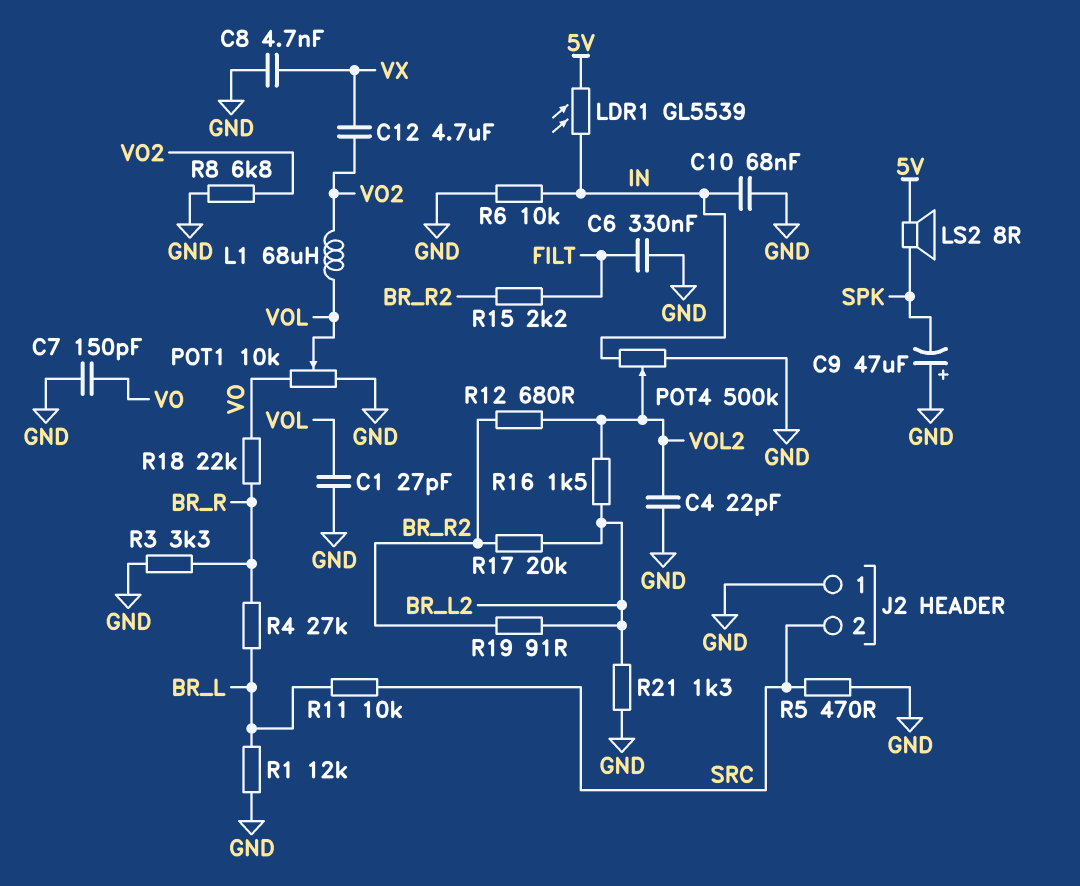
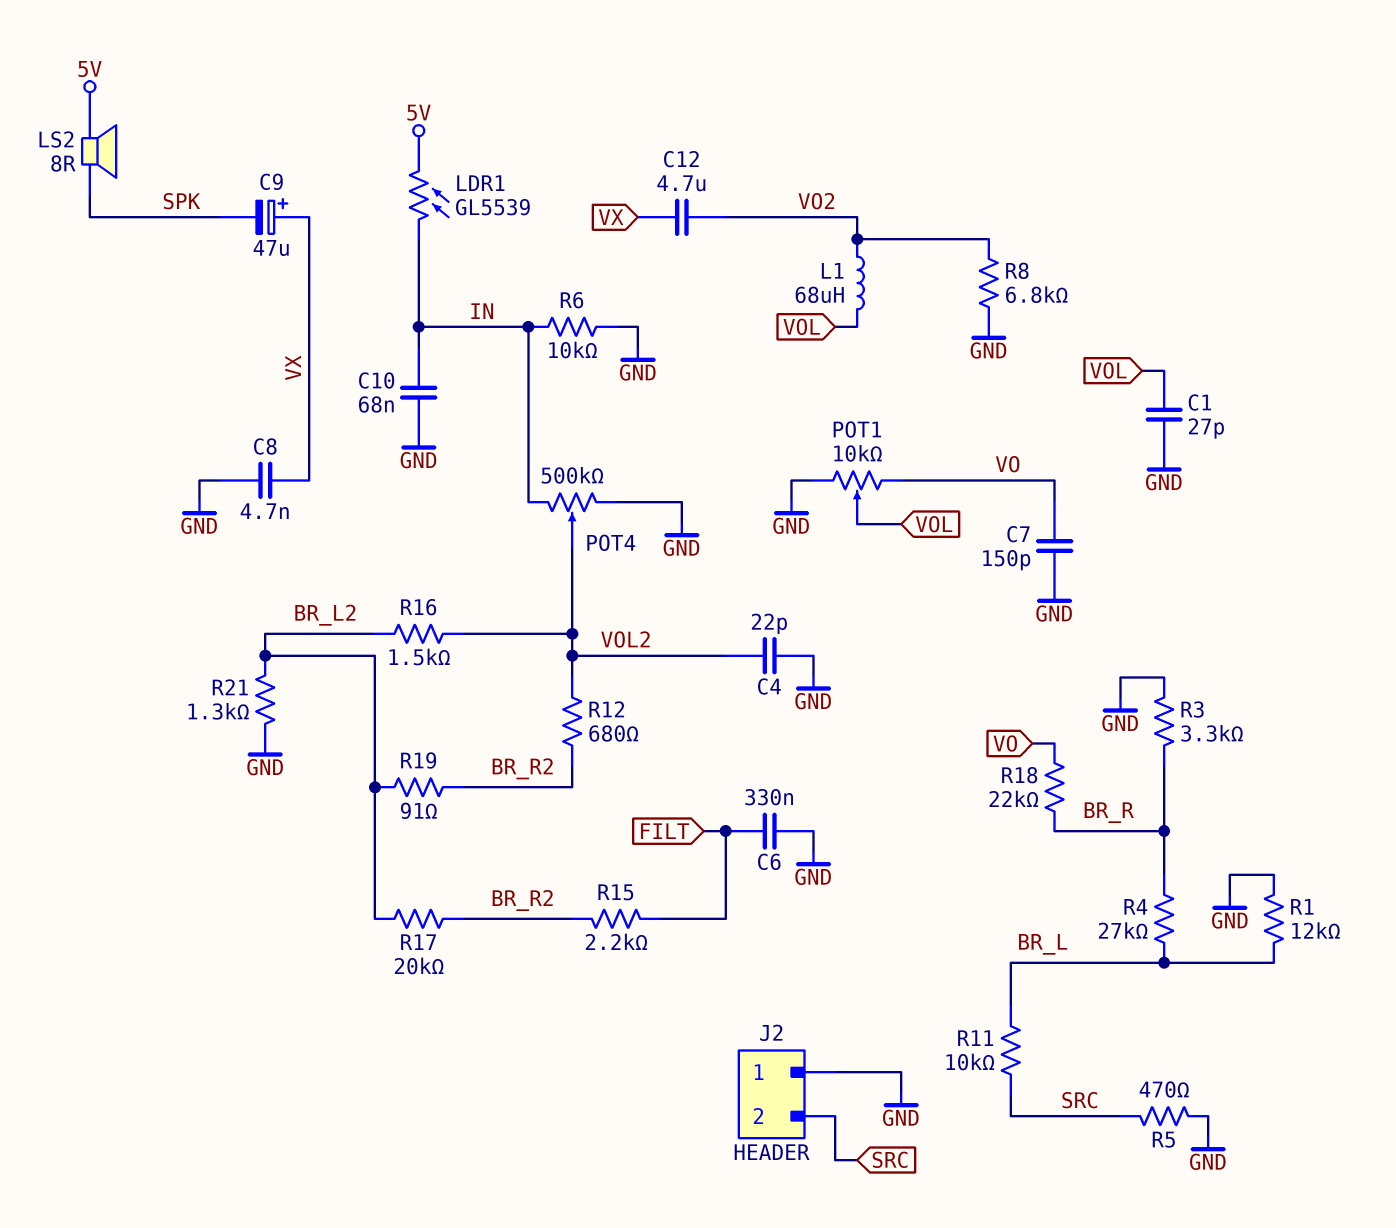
C9: 47uF (plus GND, minus SPK) -> 47uF (plus VX, minus SPK)

